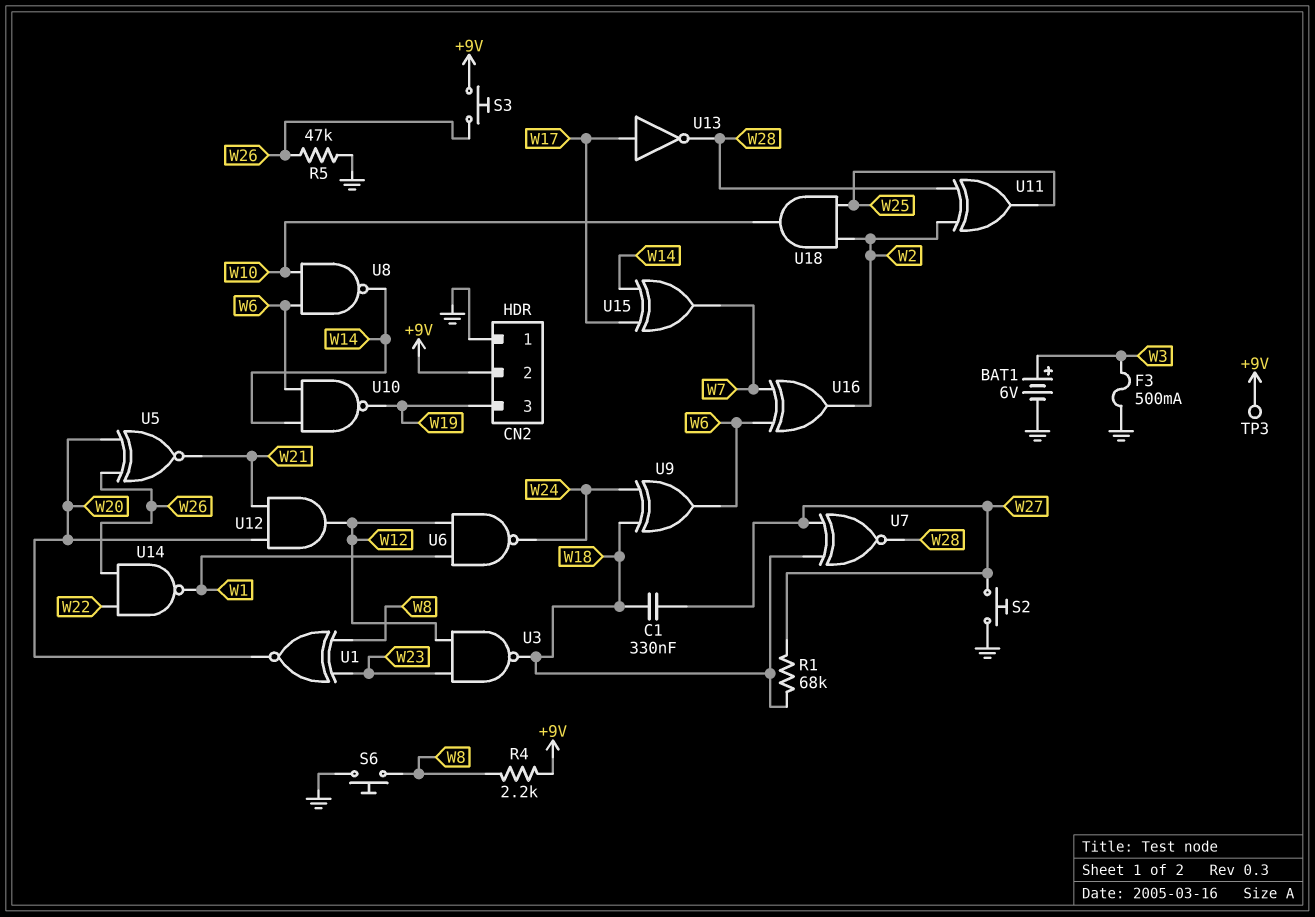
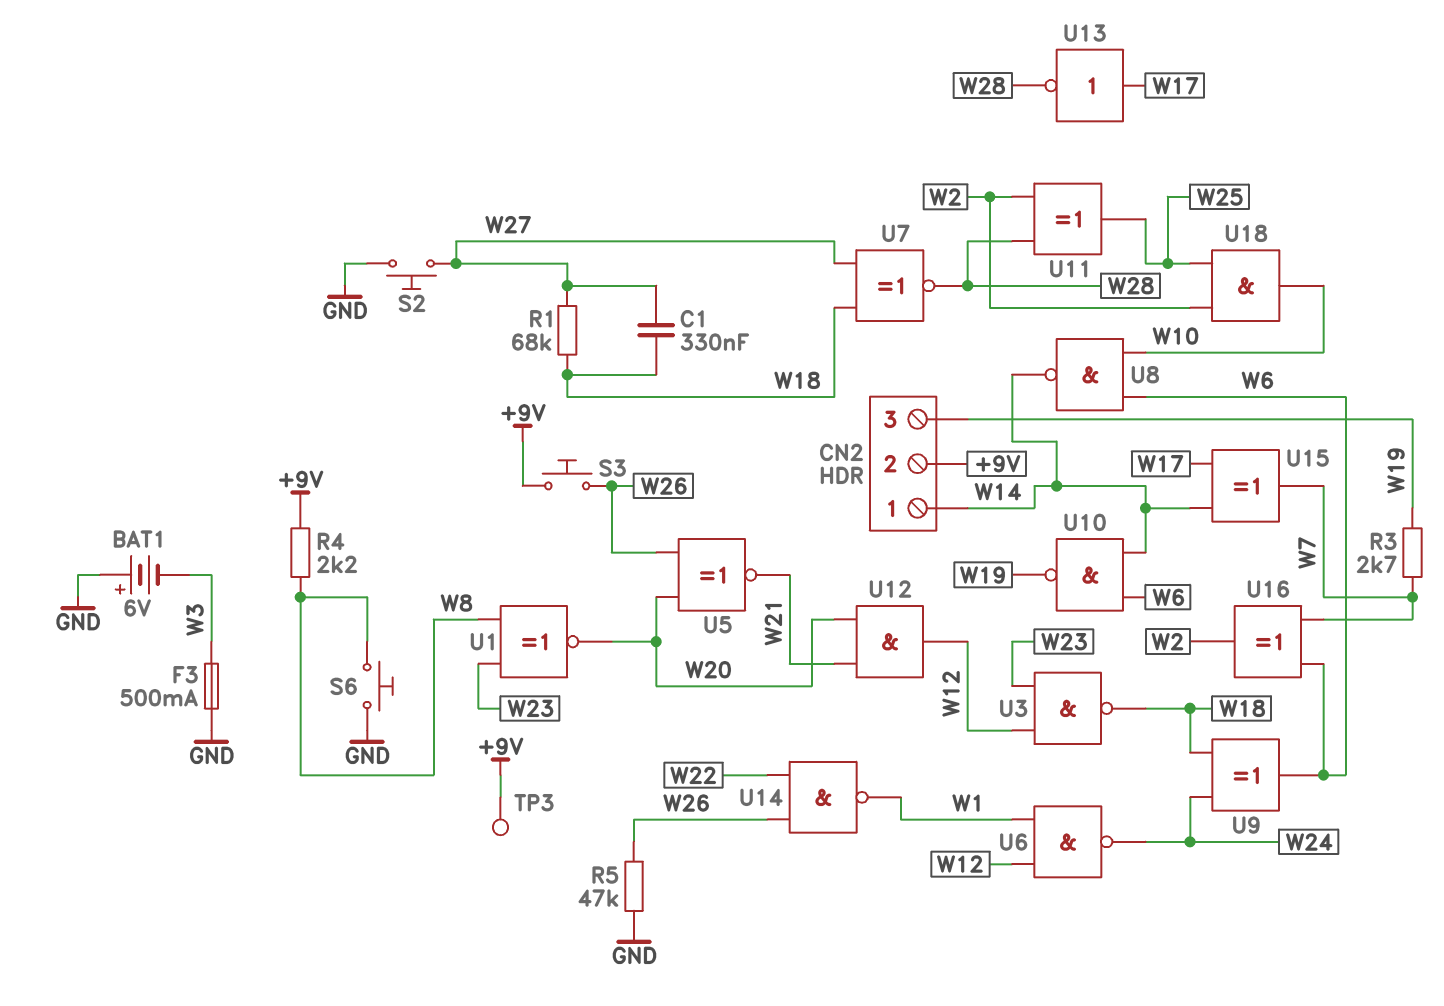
BAT1: 6V (plus W3, minus GND) -> 6V (plus GND, minus W3)
CN2 pin 1: GND -> W14
R3: none -> 2.7k (W7, W19)

